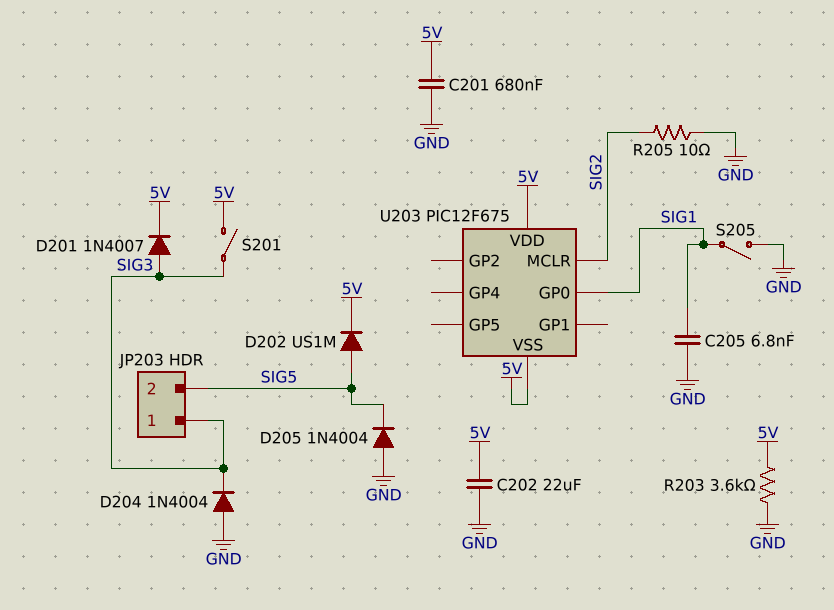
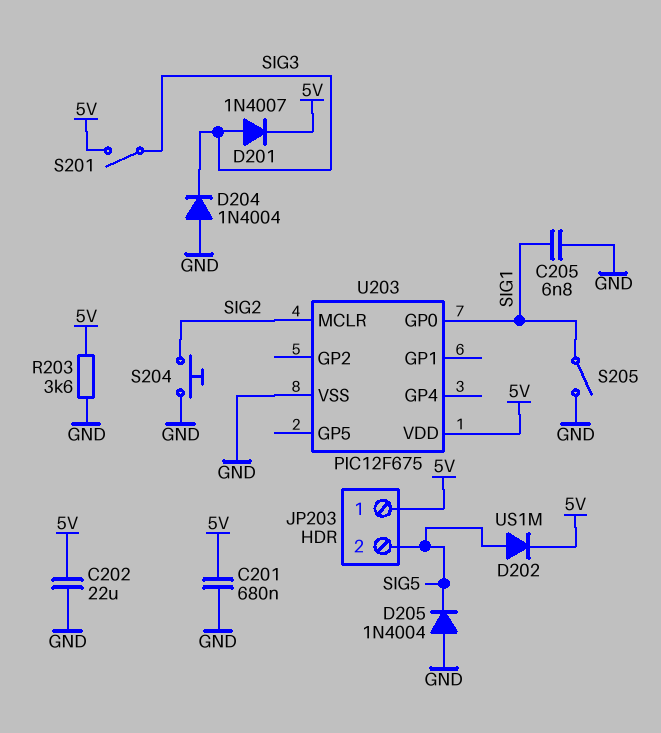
JP203 pin 1: SIG3 -> 5V
R205: 10 (GND, SIG2) -> none
S204: none -> button (GND, SIG2)
U203 pin VSS: 5V -> GND

